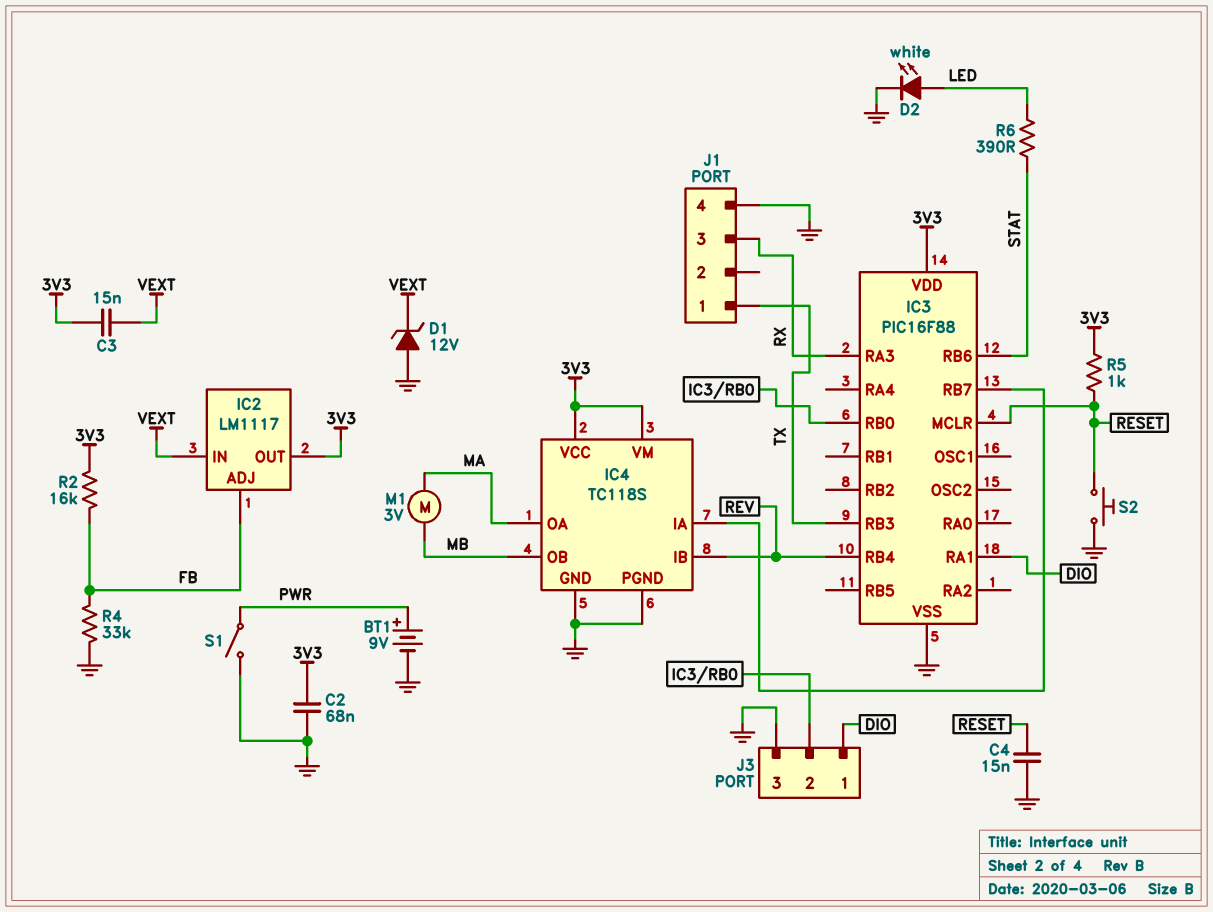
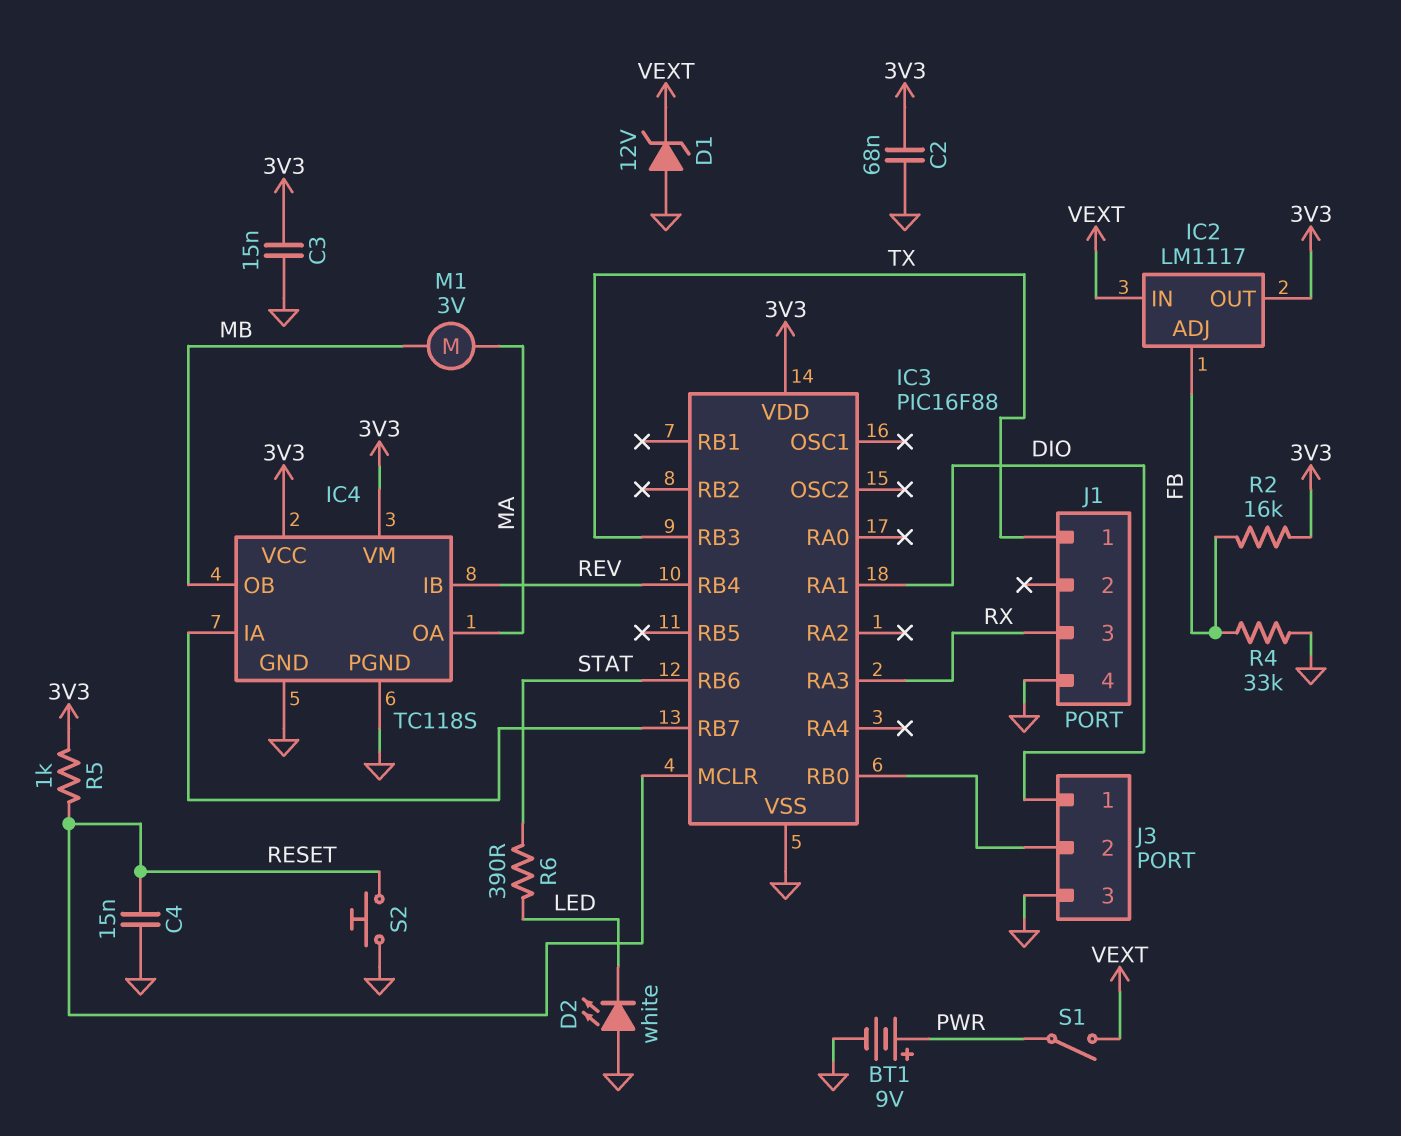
C3: 15nF (3V3, VEXT) -> 15nF (3V3, GND)
D2: LED white (A LED, K GND) -> LED white (A GND, K LED)
S1: switch (GND, PWR) -> switch (PWR, VEXT)

